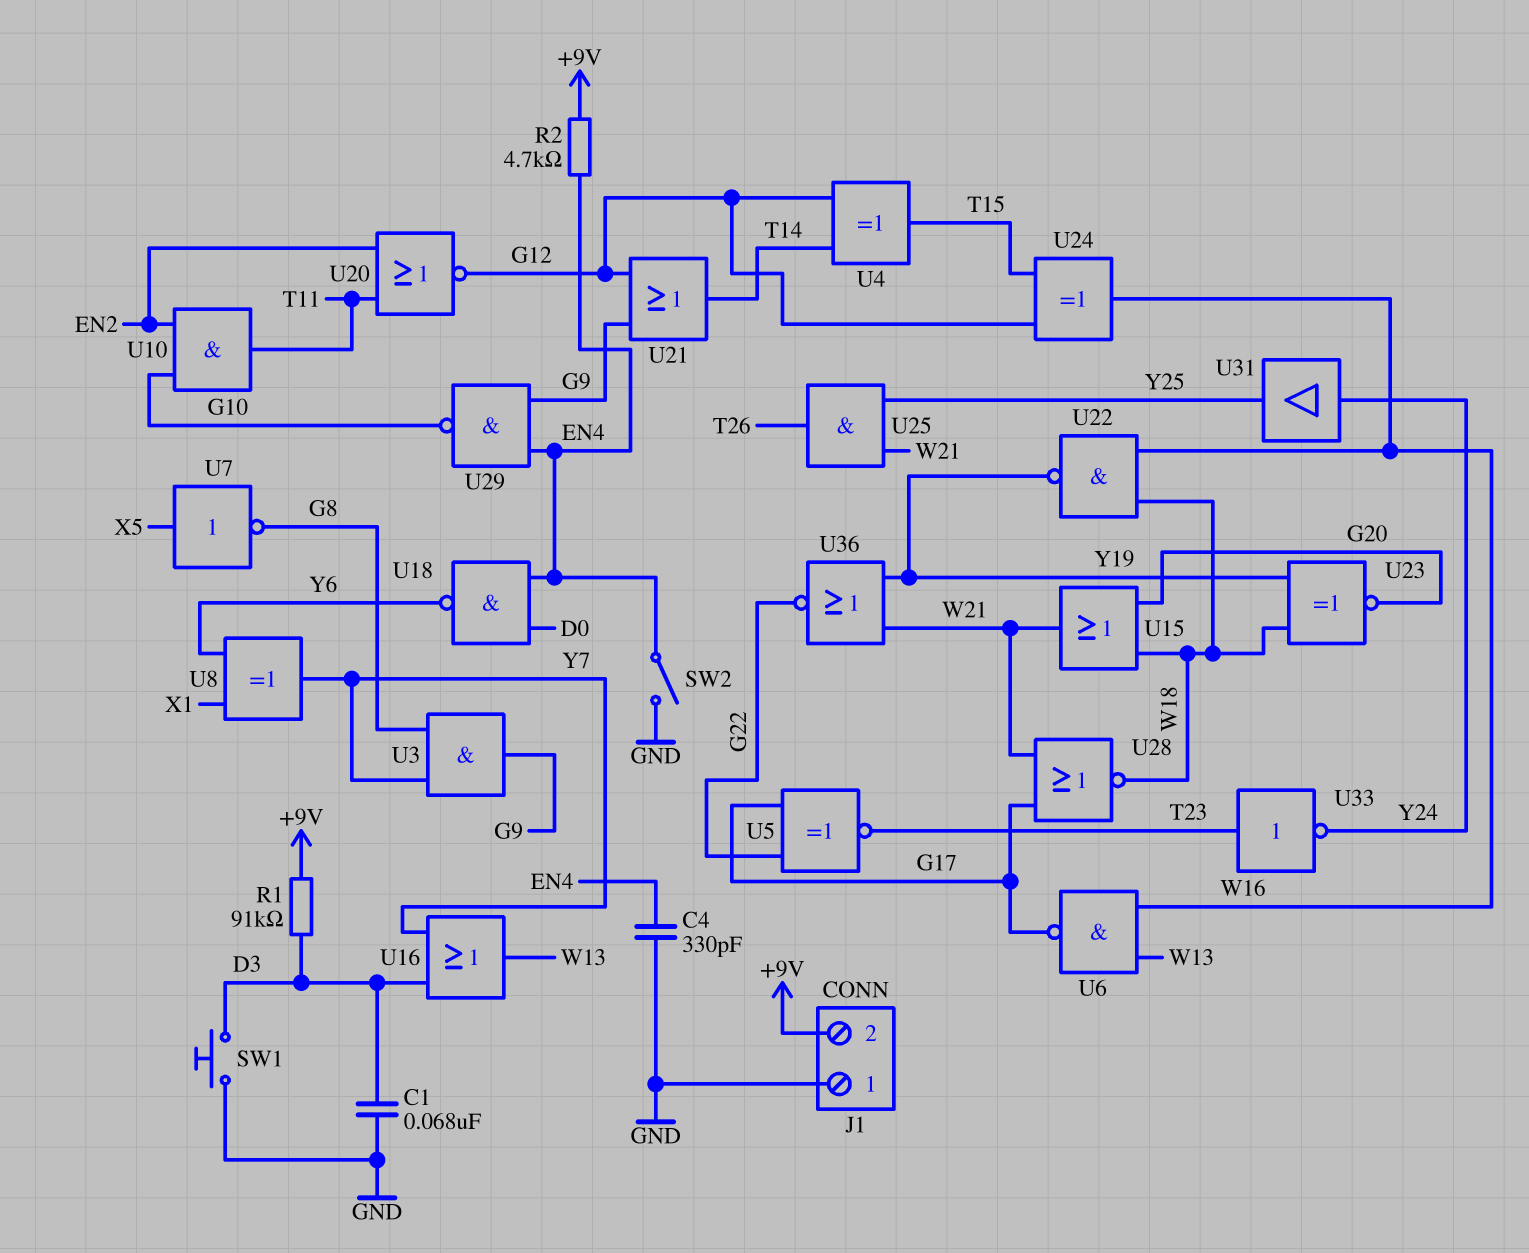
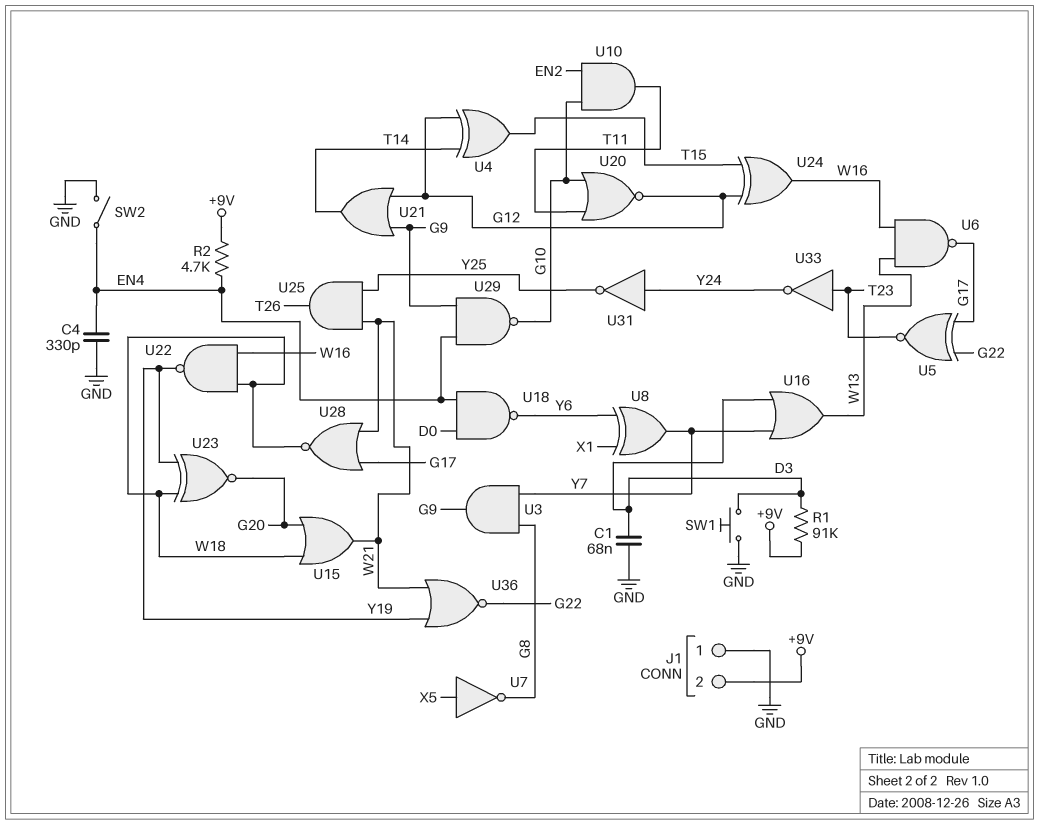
U20: NOR (in EN2, in T11, out G12) -> NOR (in G10, in T11, out G12)
U31: buffer (in Y24, out Y25) -> NOT (in Y24, out Y25)

